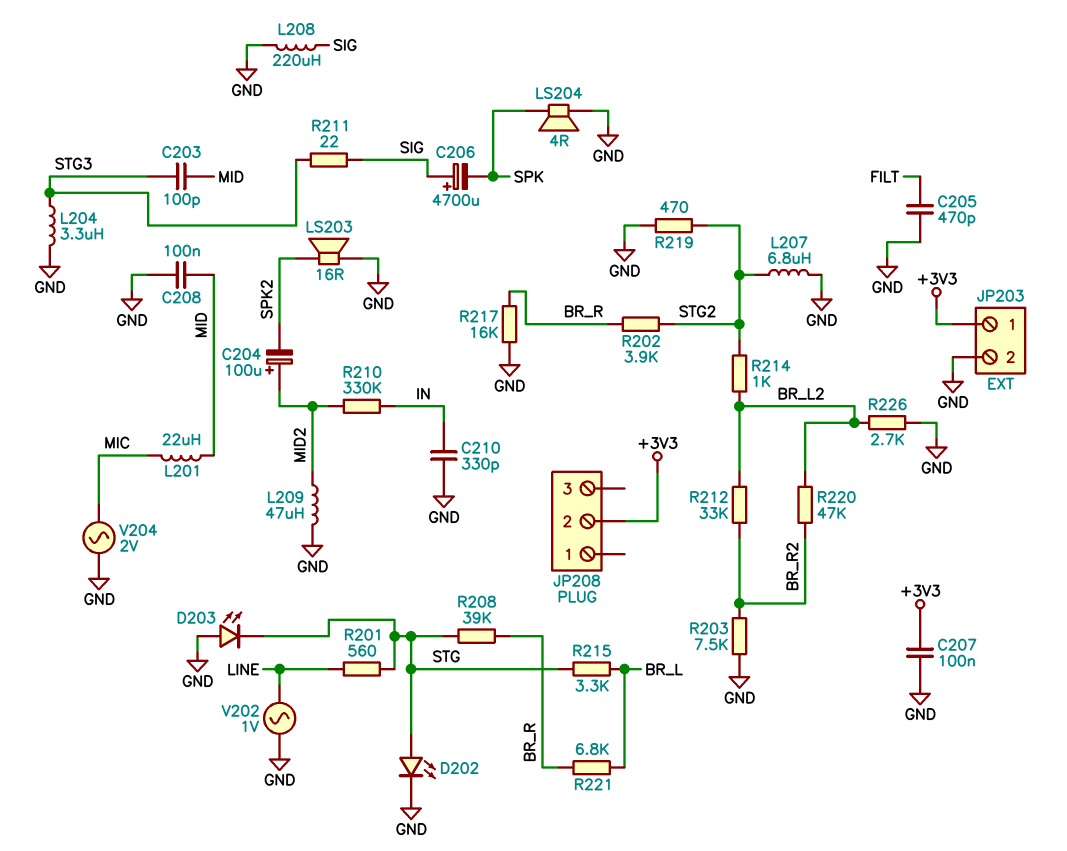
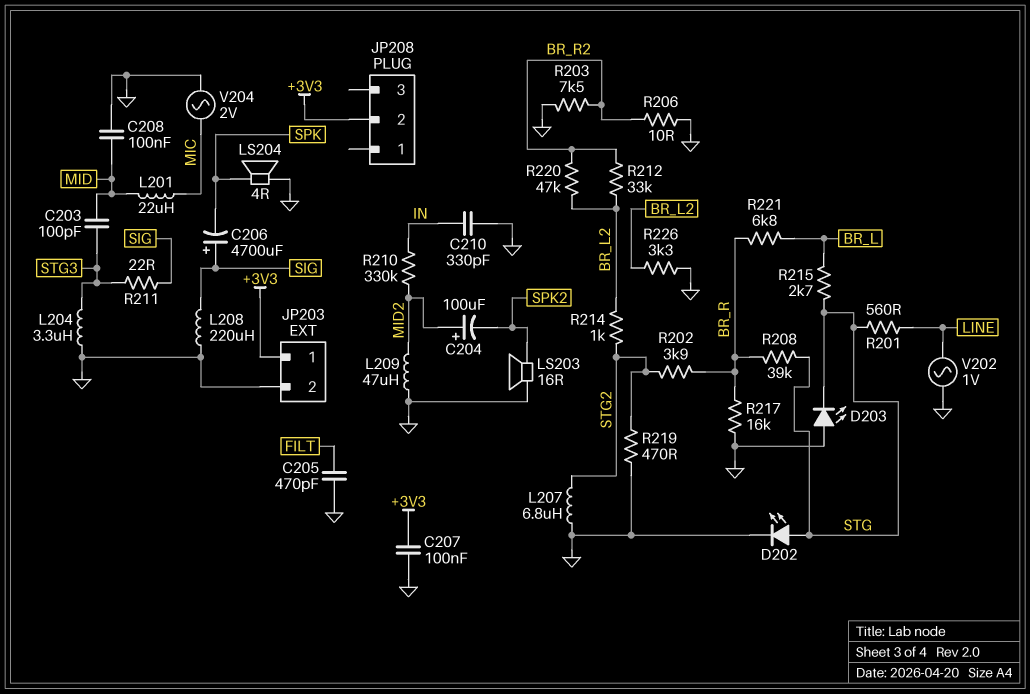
R206: none -> 10 (BR_R2, GND)
R215: 3.3k (BR_L, STG) -> 2.7k (BR_L, STG)
R226: 2.7k (BR_L2, GND) -> 3.3k (BR_L2, GND)

